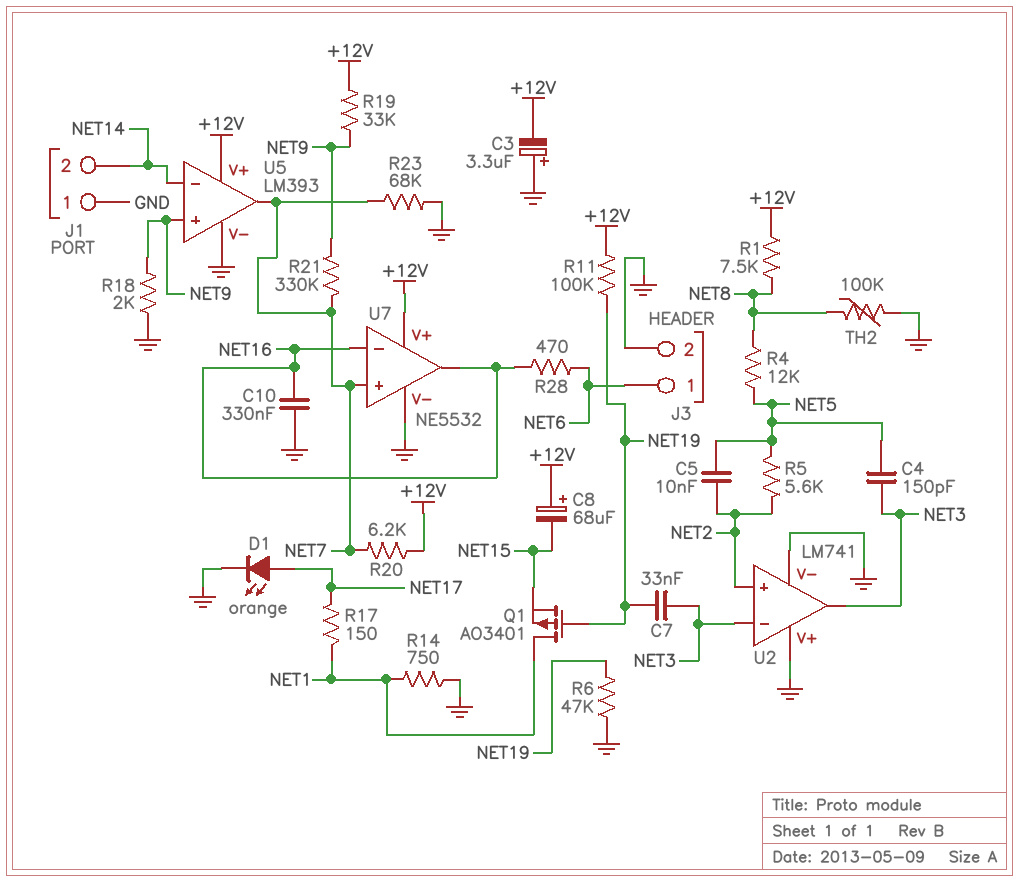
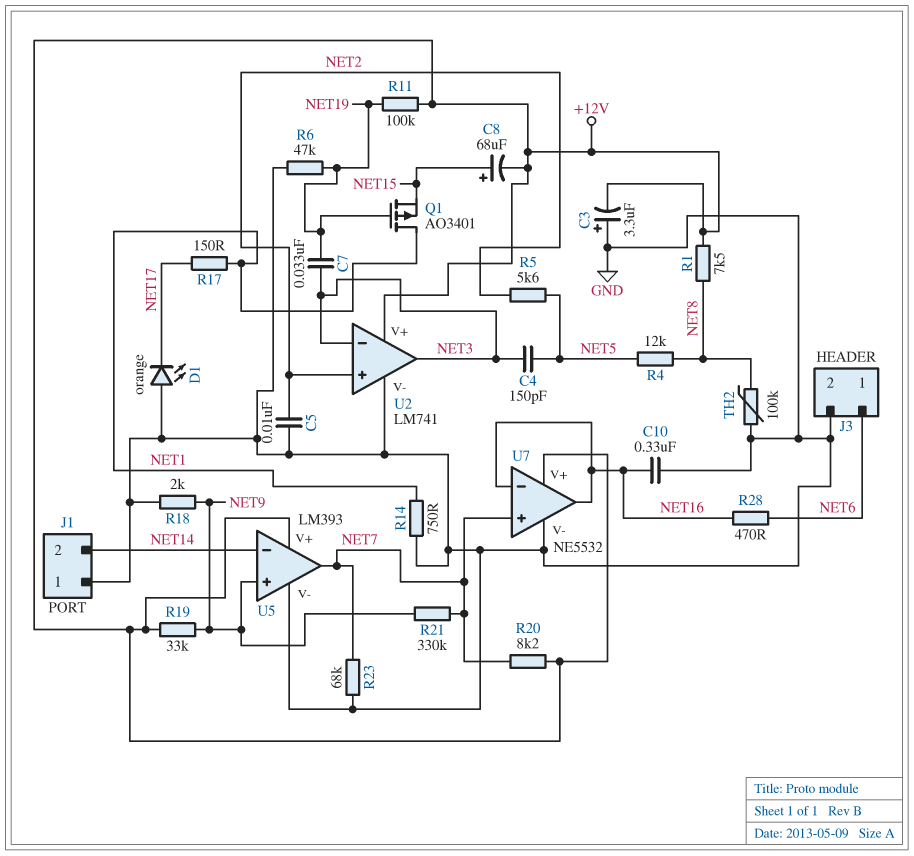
C5: 10nF (NET2, NET5) -> 10nF (GND, NET2)
C8: 68uF (plus +12V, minus NET15) -> 68uF (plus NET15, minus +12V)
D1: LED orange (A NET17, K GND) -> LED orange (A GND, K NET17)
R20: 6.2k (+12V, NET7) -> 8.2k (+12V, NET7)
U2 pin V+: GND -> +12V

